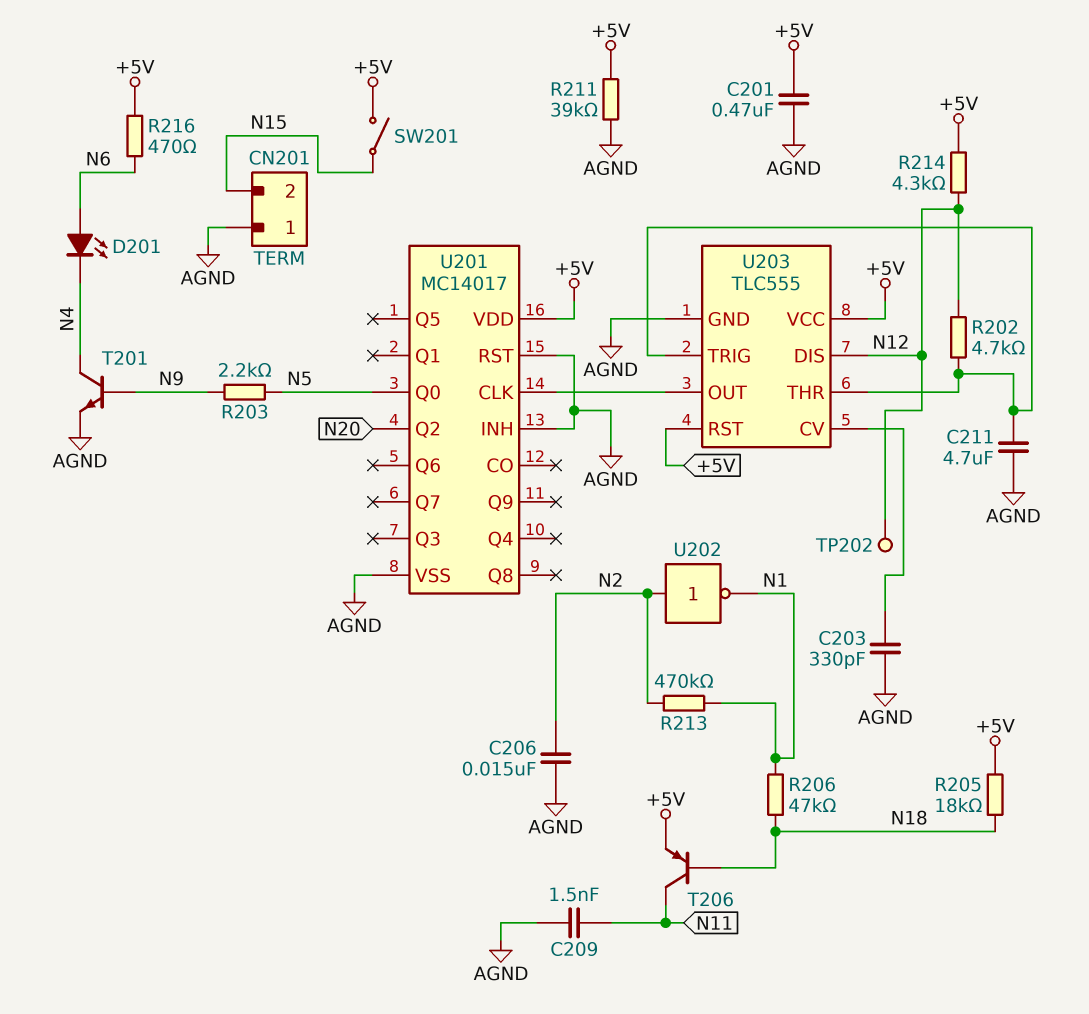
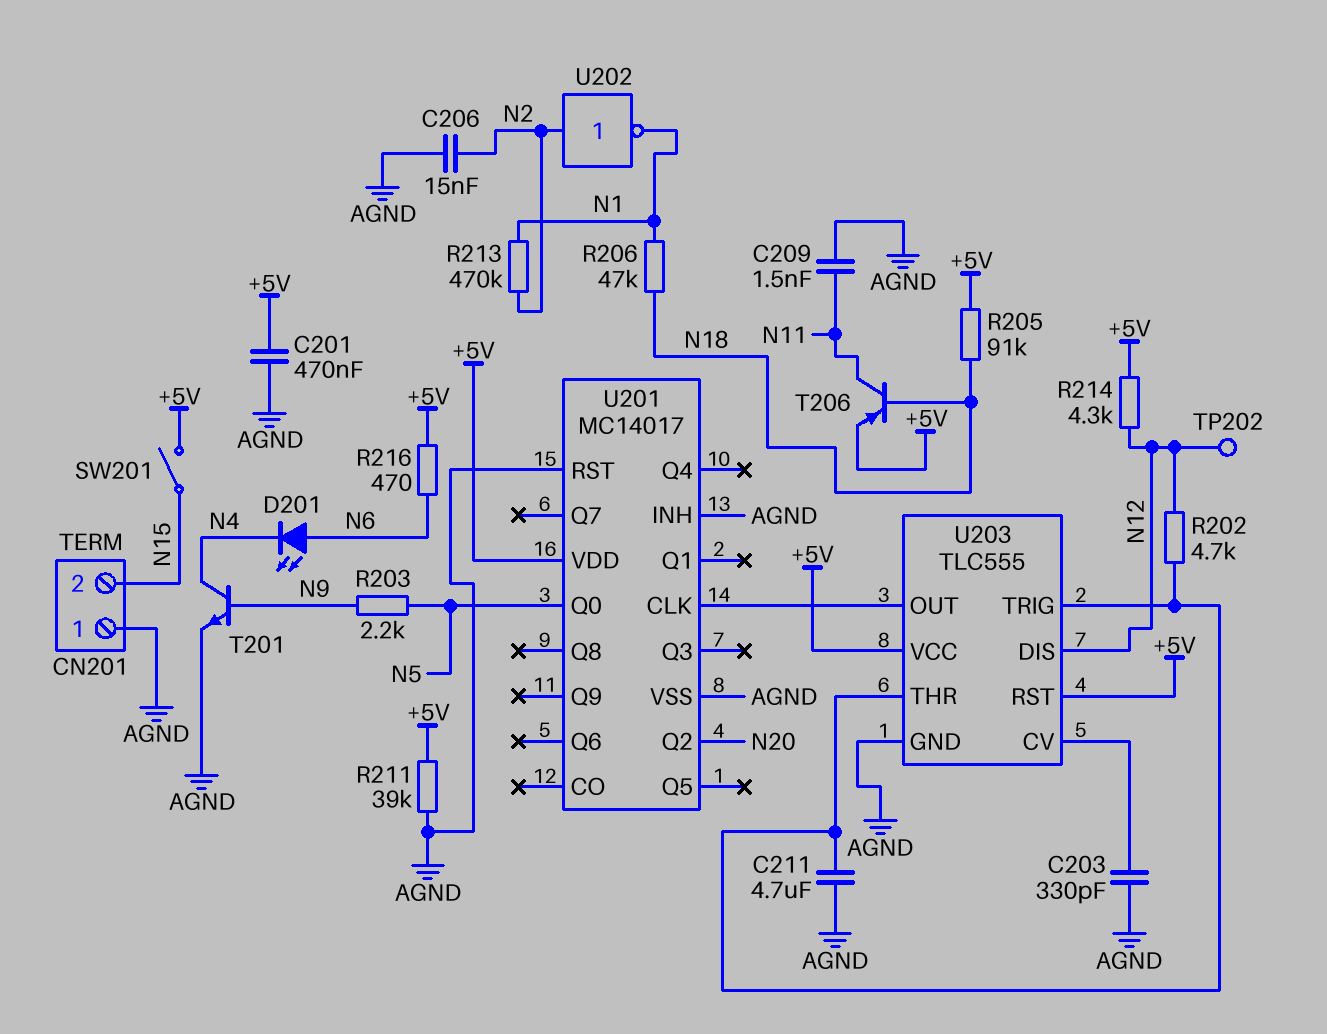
R205: 18k (+5V, N18) -> 91k (+5V, N18)

